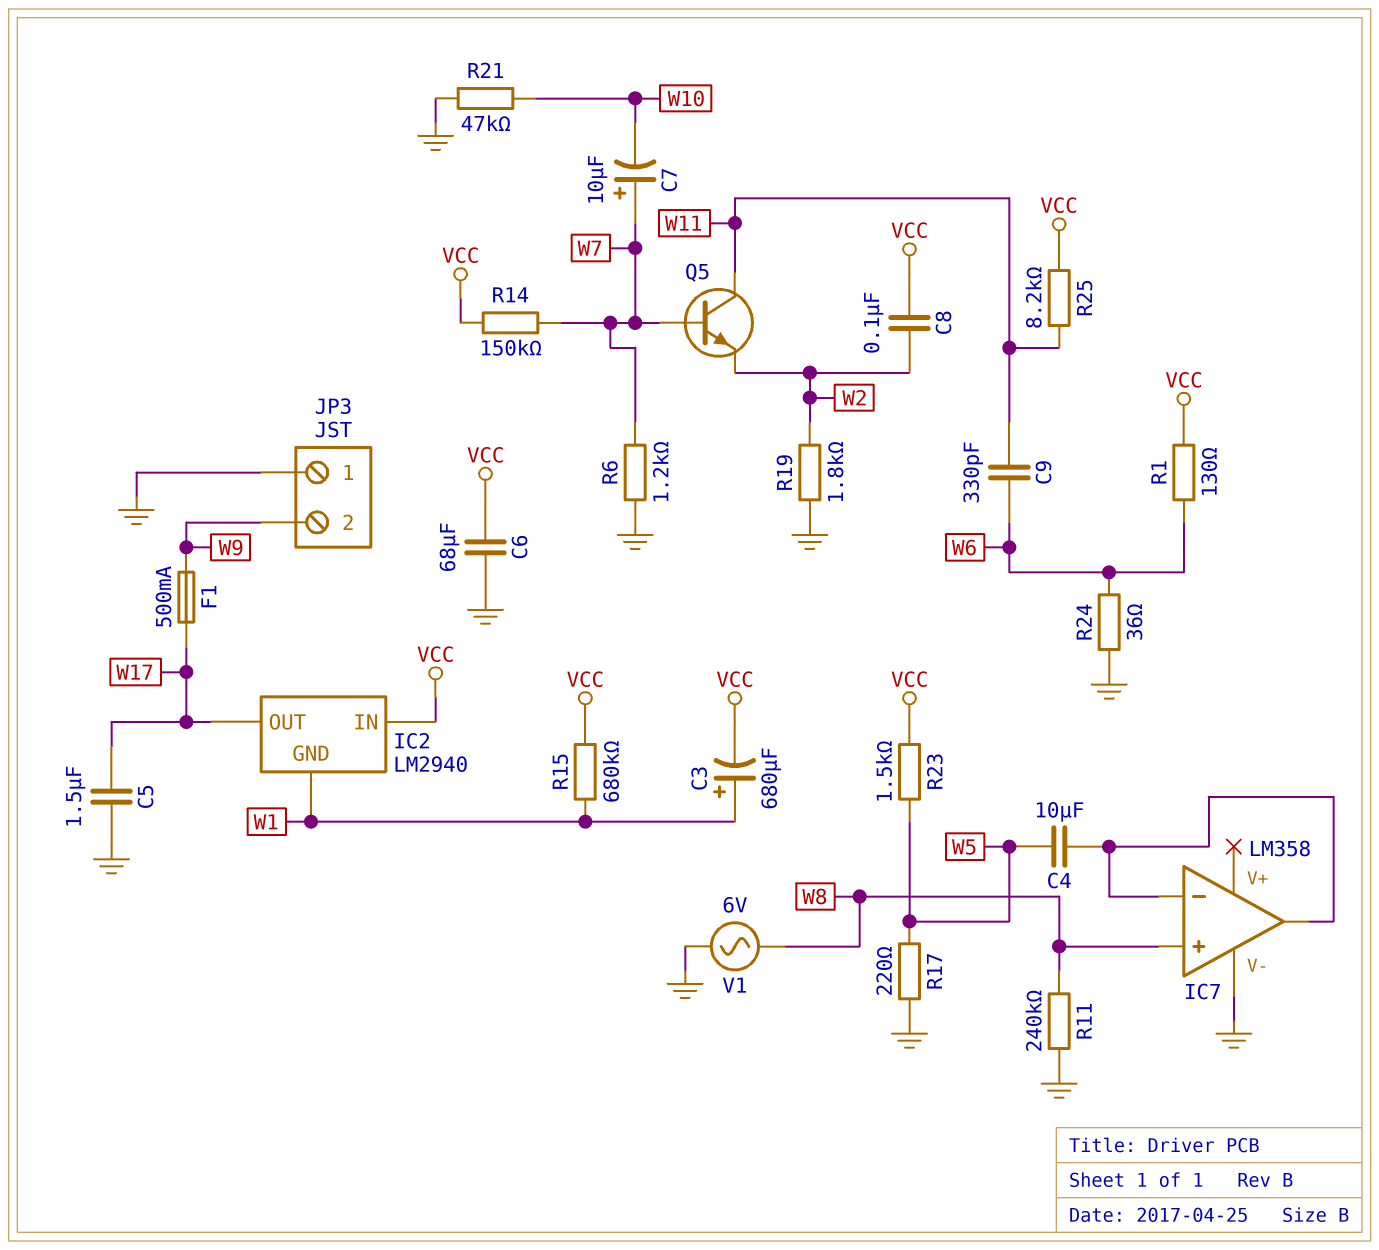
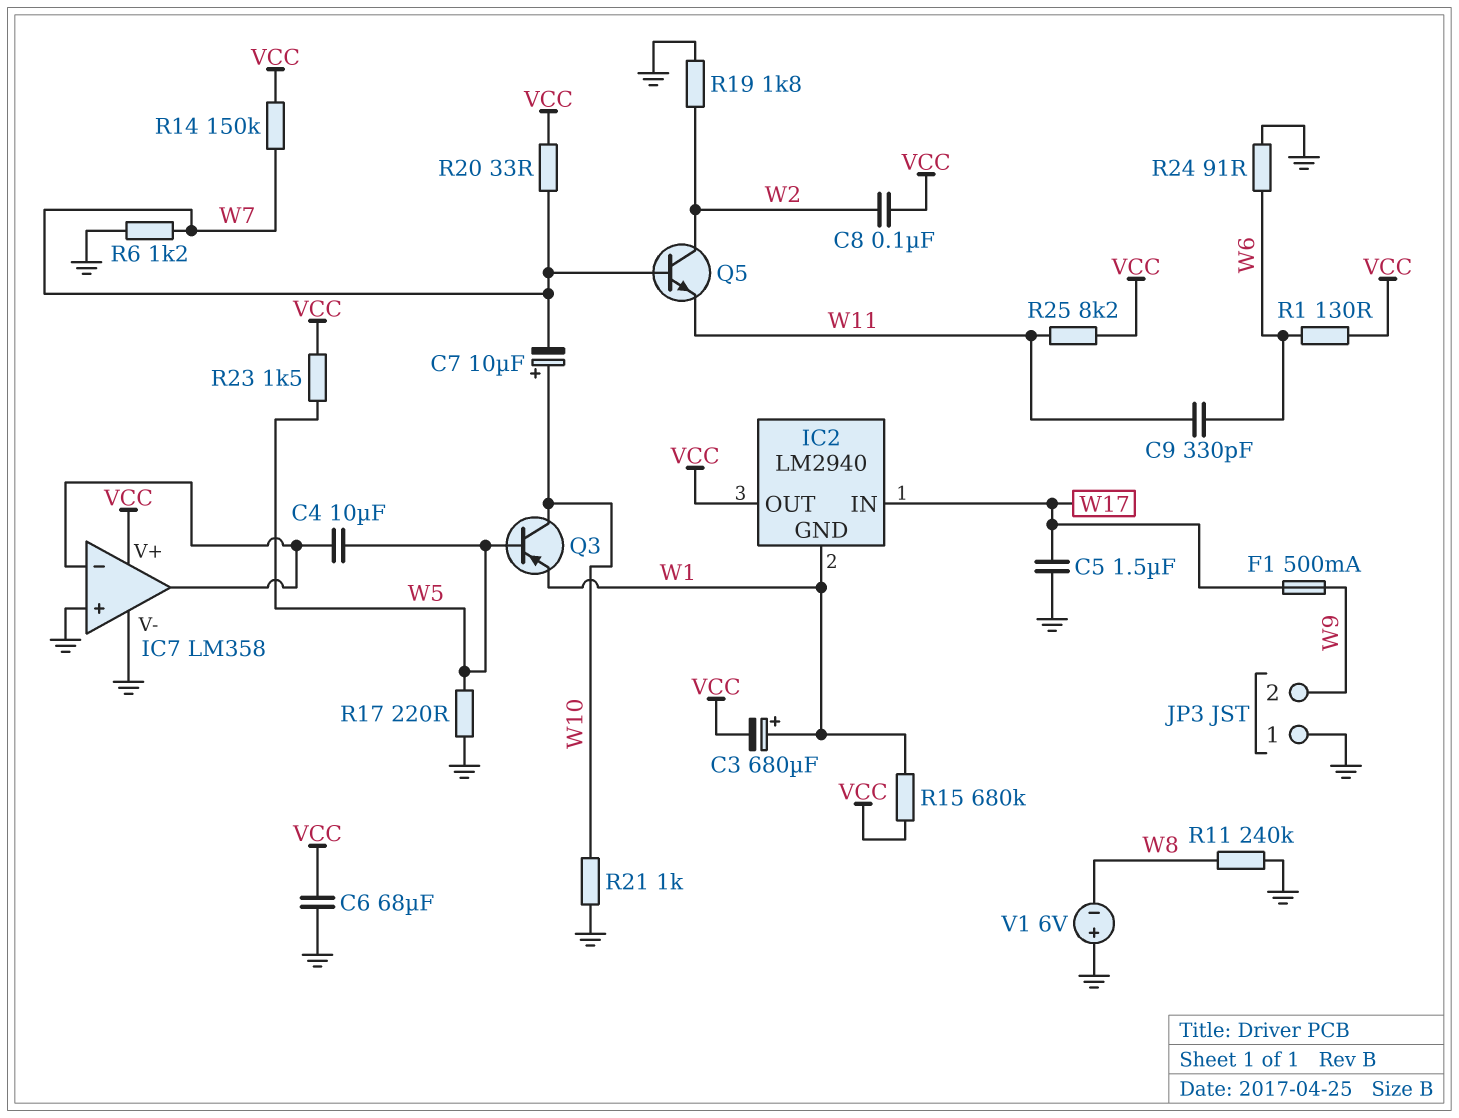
C7: 10uF (plus W7, minus W10) -> 10uF (plus W10, minus W7)
IC2 pin IN: VCC -> W17
IC2 pin OUT: W17 -> VCC
IC7 pin V+: none -> VCC
IC7 pin in+: W8 -> GND
Q3: none -> PNP (B W5, C W10, E W1)
Q5: NPN (B W7, C W11, E W2) -> NPN (B W7, C W2, E W11)
R20: none -> 33 (VCC, W7)
R21: 47k (GND, W10) -> 1k (GND, W10)
R24: 36 (GND, W6) -> 91 (GND, W6)
V1: AC 6V (GND, W8) -> 6V (plus GND, minus W8)

